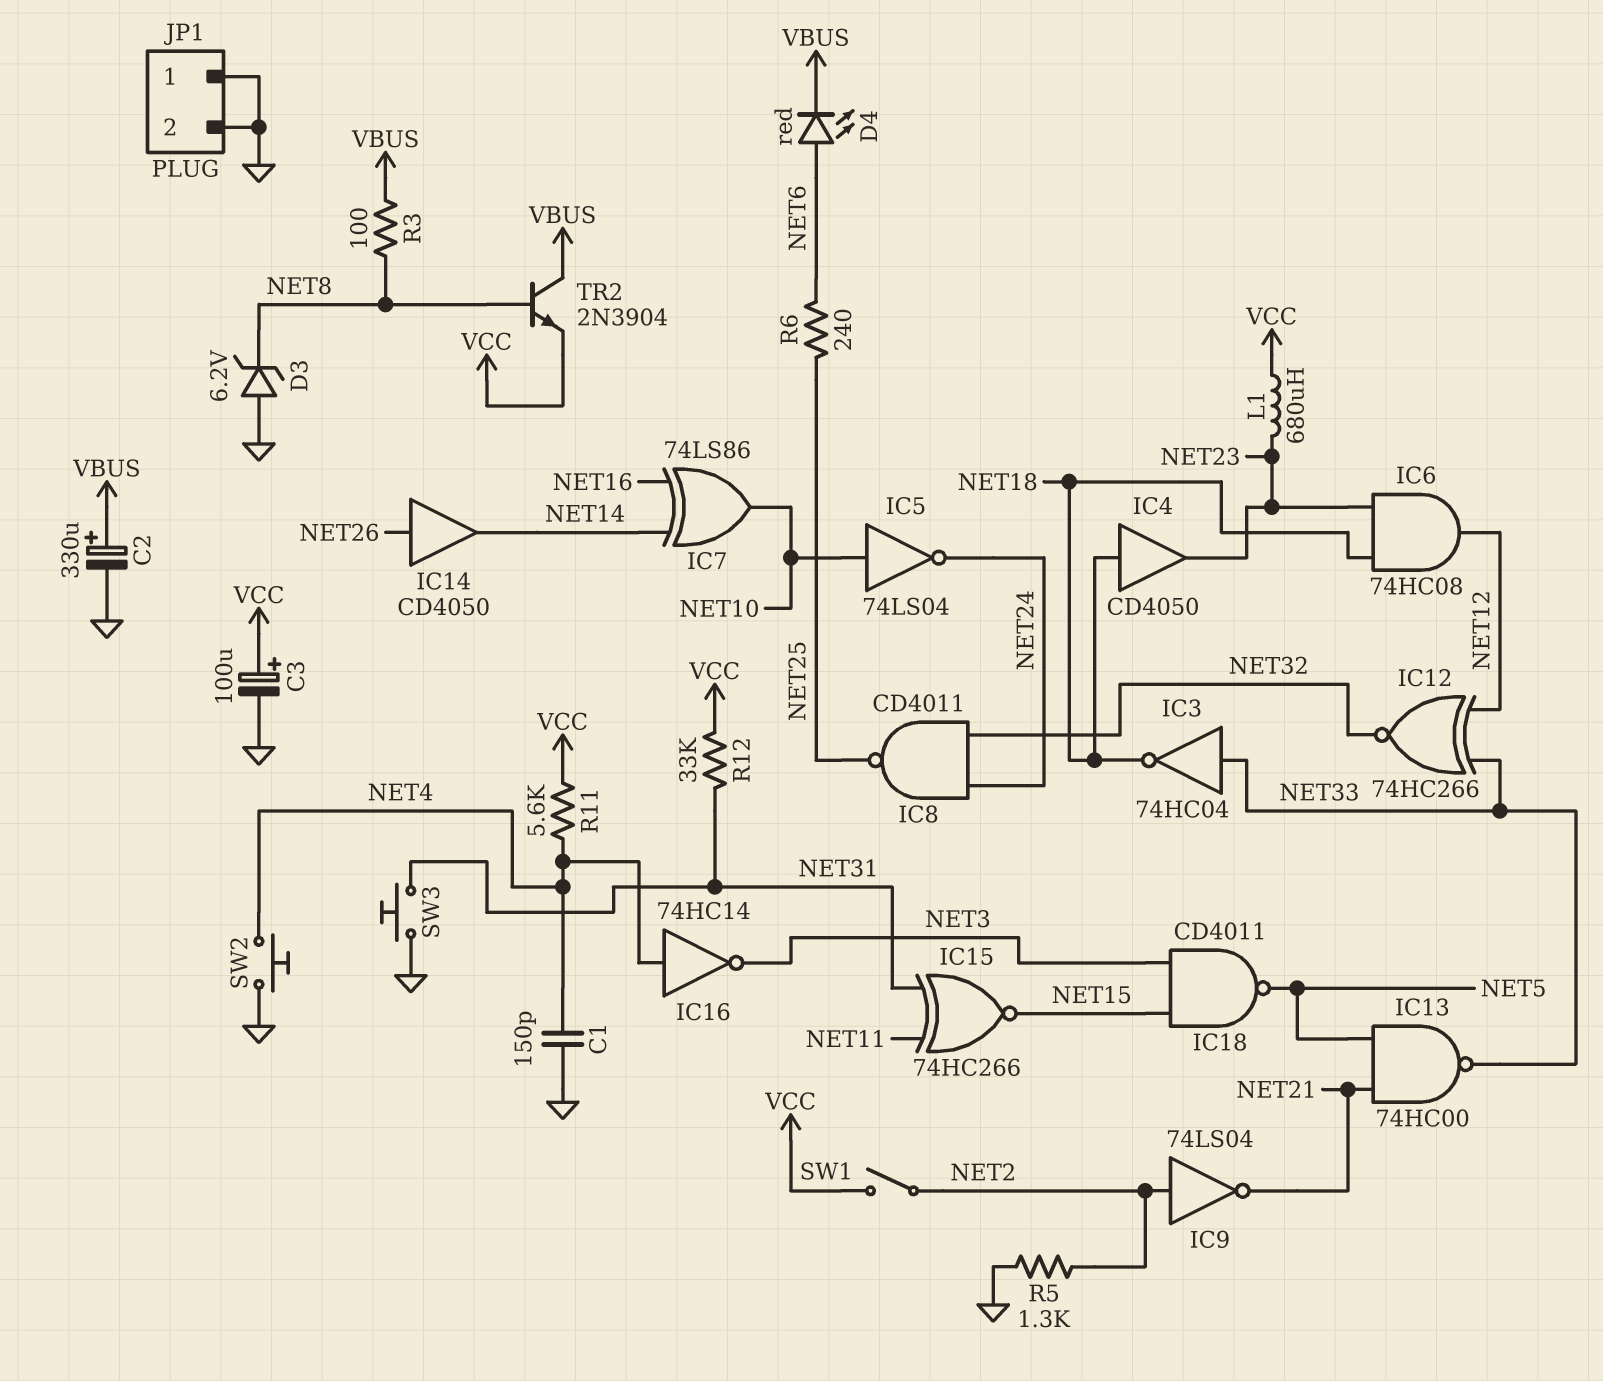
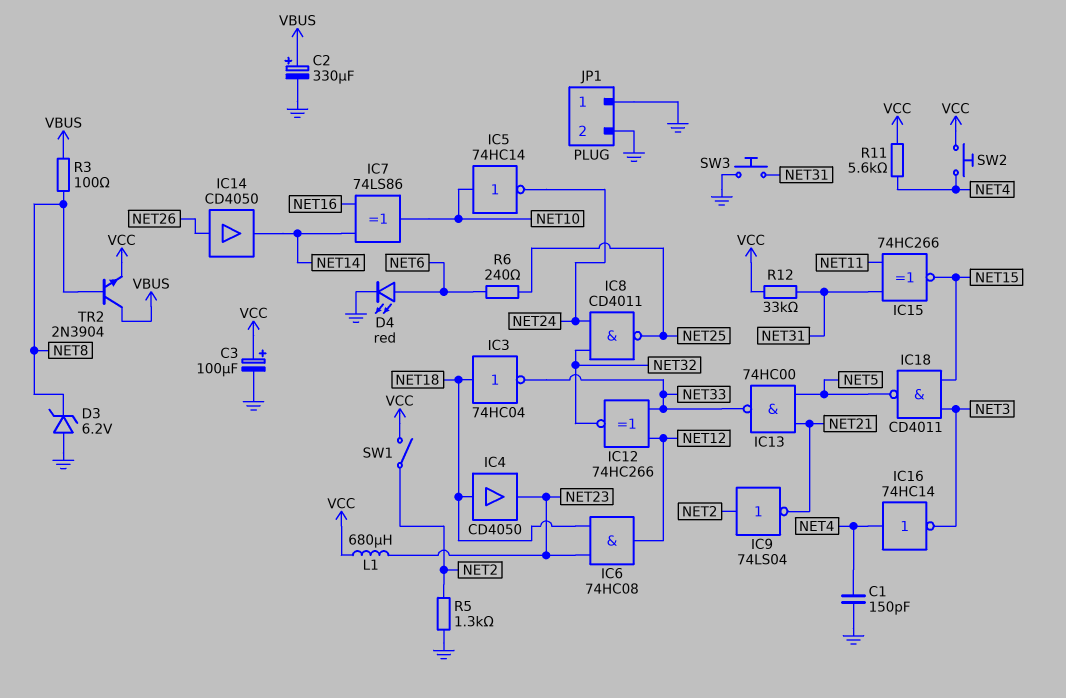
D4: LED red (A NET6, K VBUS) -> LED red (A NET6, K GND)
IC3: NOT 74HC04 (in NET33, out NET18) -> NOT 74HC04 (in NET18, out NET33)
IC5: NOT 74LS04 (in NET10, out NET24) -> NOT 74HC14 (in NET10, out NET24)
SW2: button (GND, NET4) -> button (NET4, VCC)

